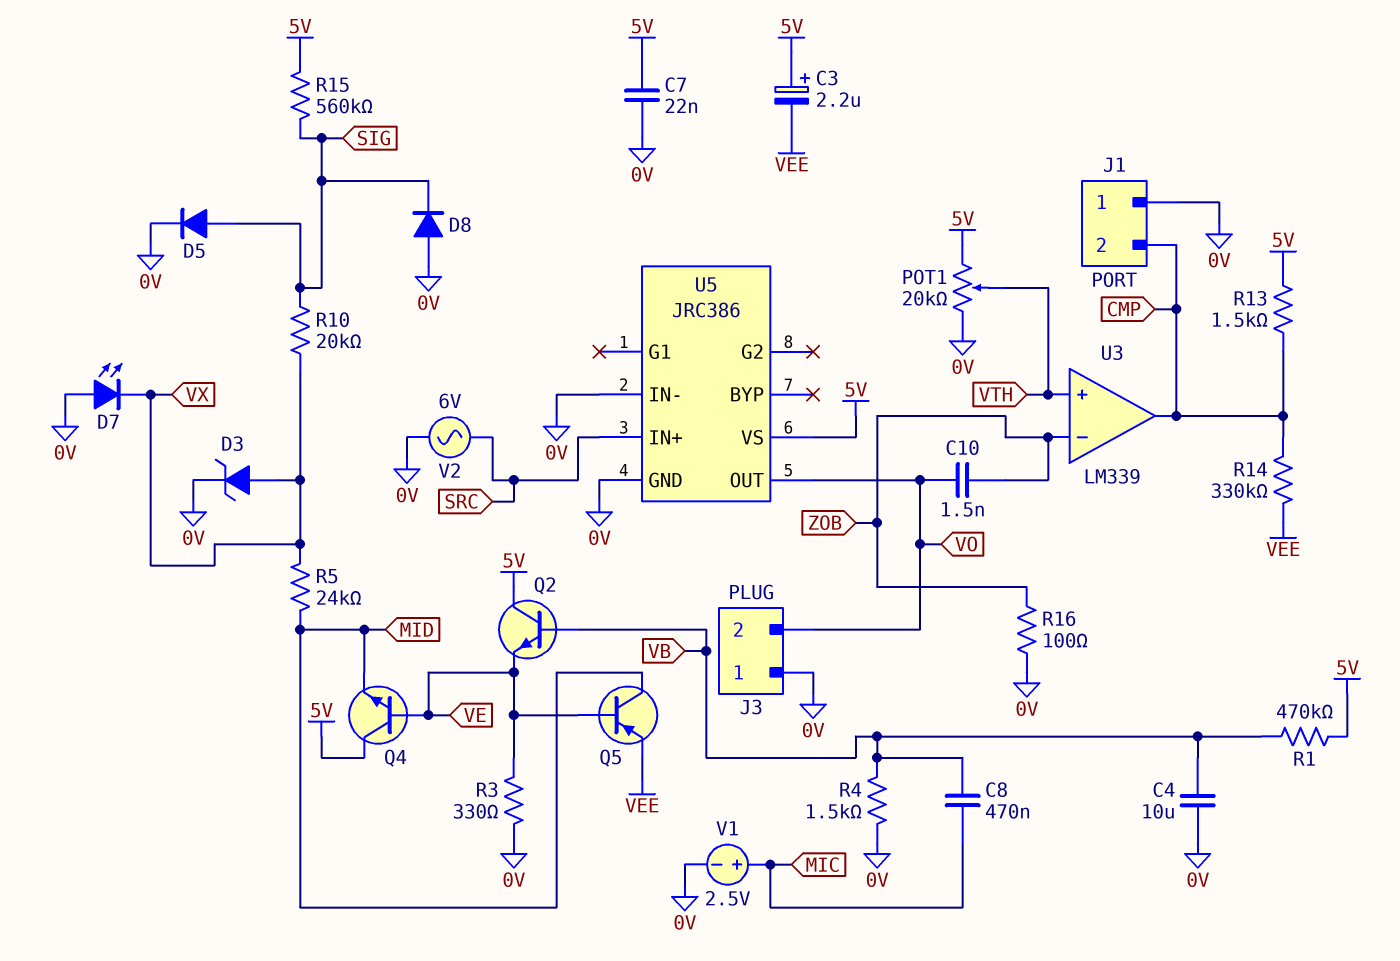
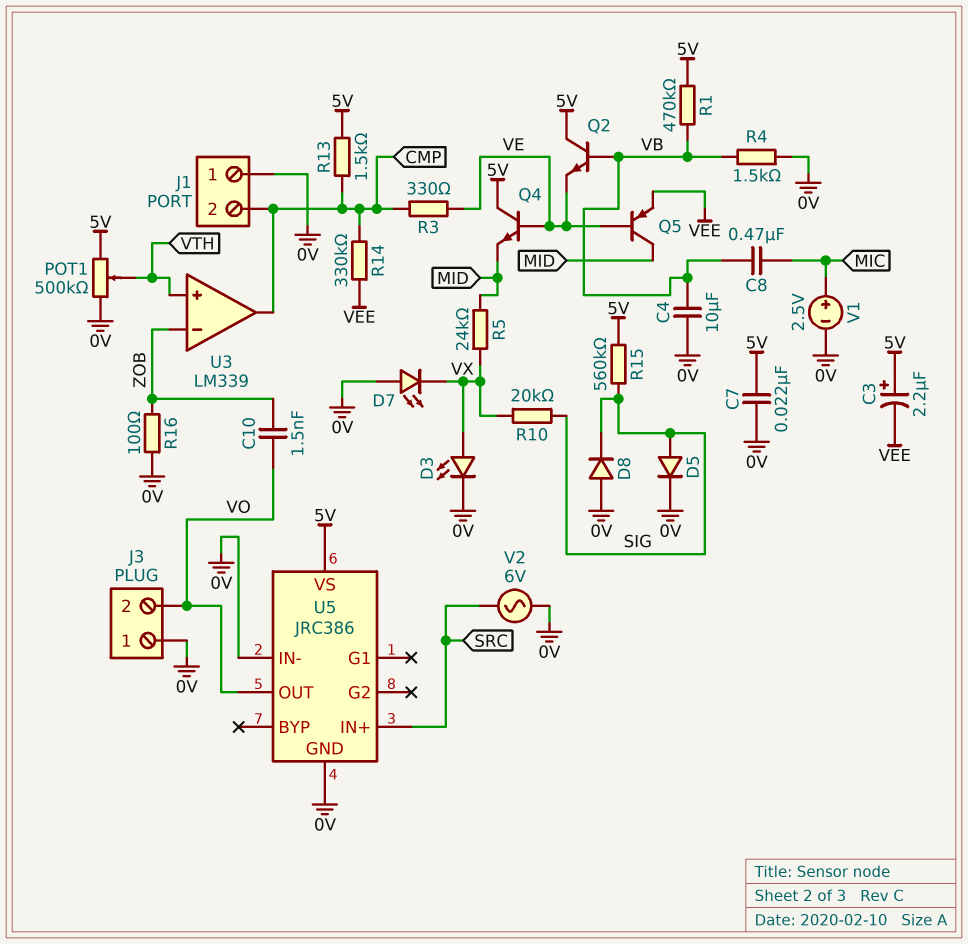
D3: zener (A VX, K 0V) -> LED (A VX, K 0V)
POT1: 20k (0V, 5V, wiper VTH) -> 500k (0V, 5V, wiper VTH)
R3: 330 (0V, VE) -> 330 (CMP, VE)

